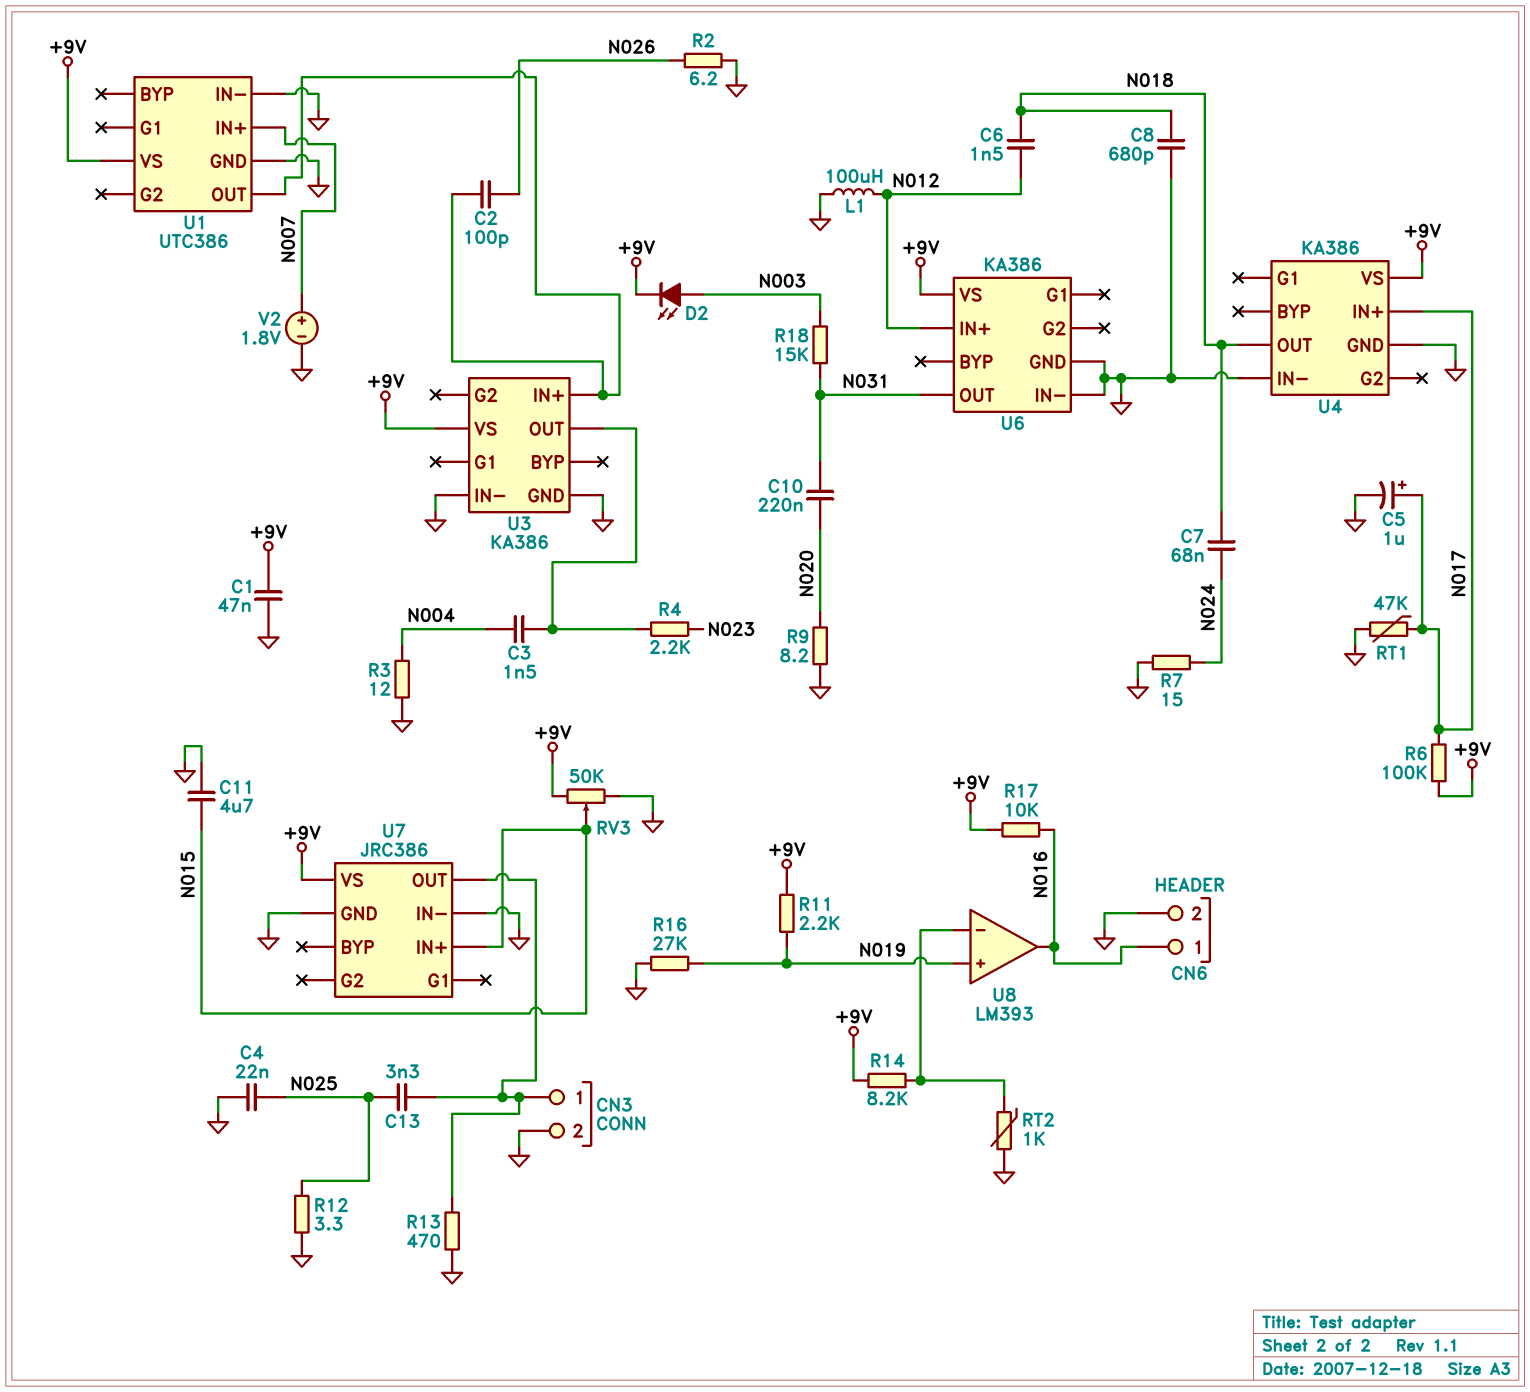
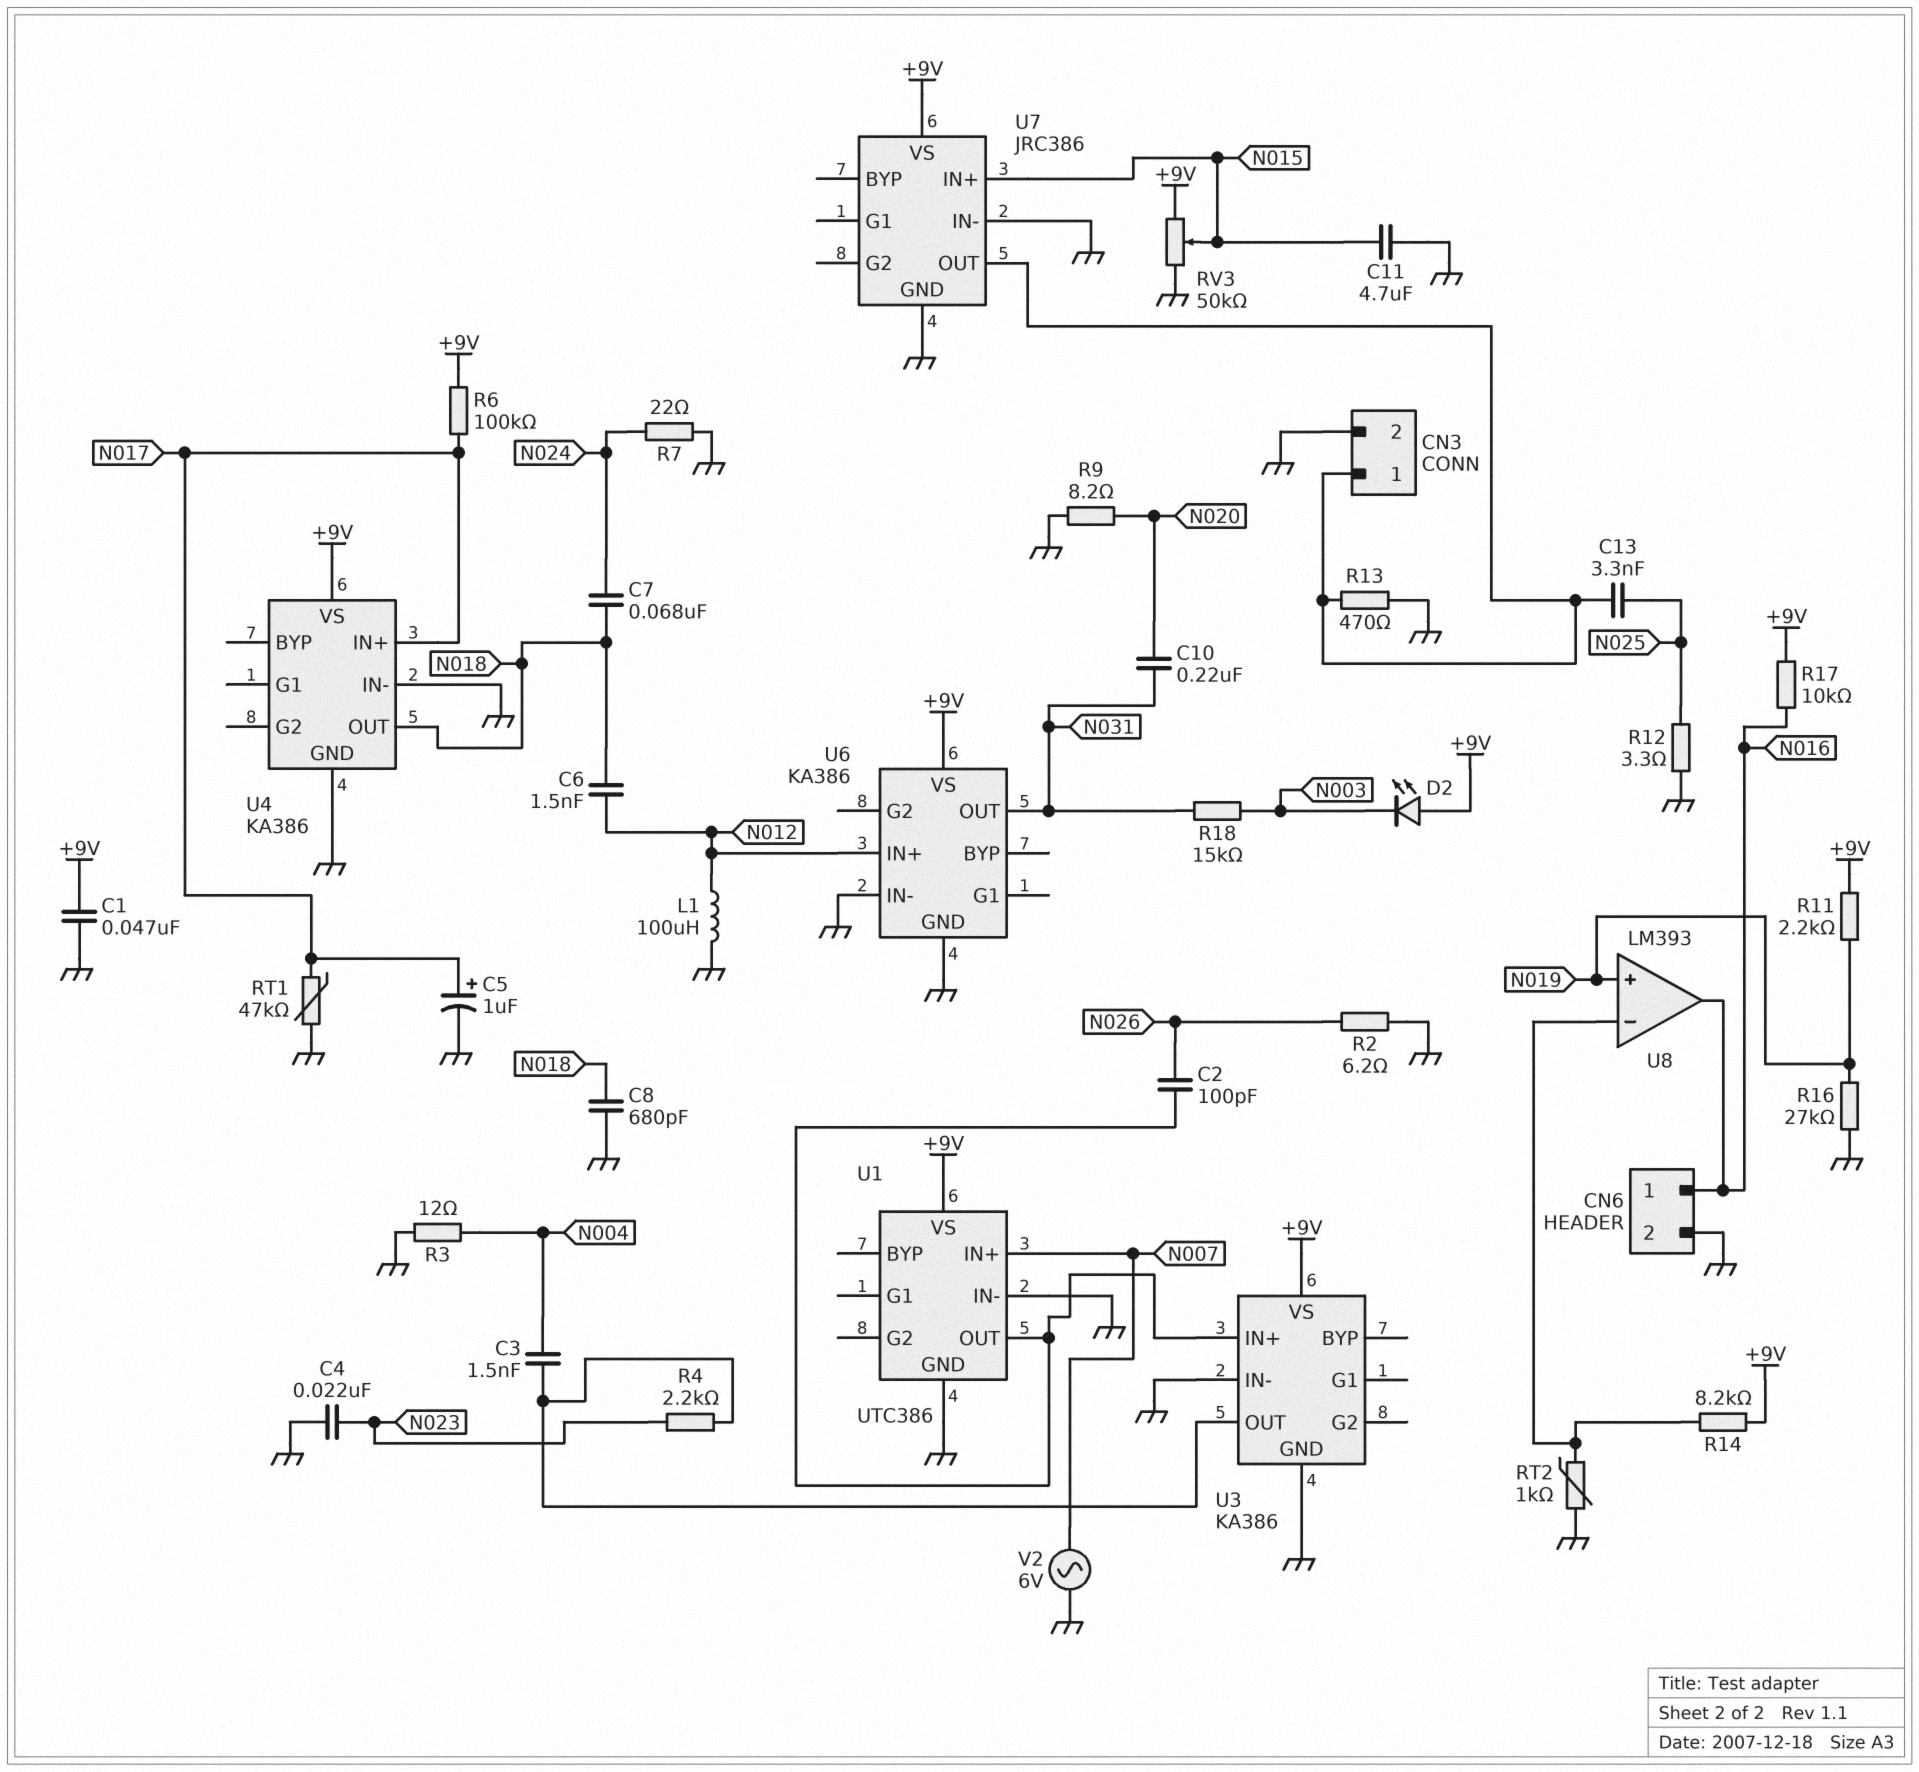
C4: 22nF (GND, N025) -> 22nF (GND, N023)
D2: LED (A N003, K +9V) -> LED (A +9V, K N003)
R7: 15 (GND, N024) -> 22 (GND, N024)
V2: 1.8V (plus N007, minus GND) -> AC 6V (GND, N007)

